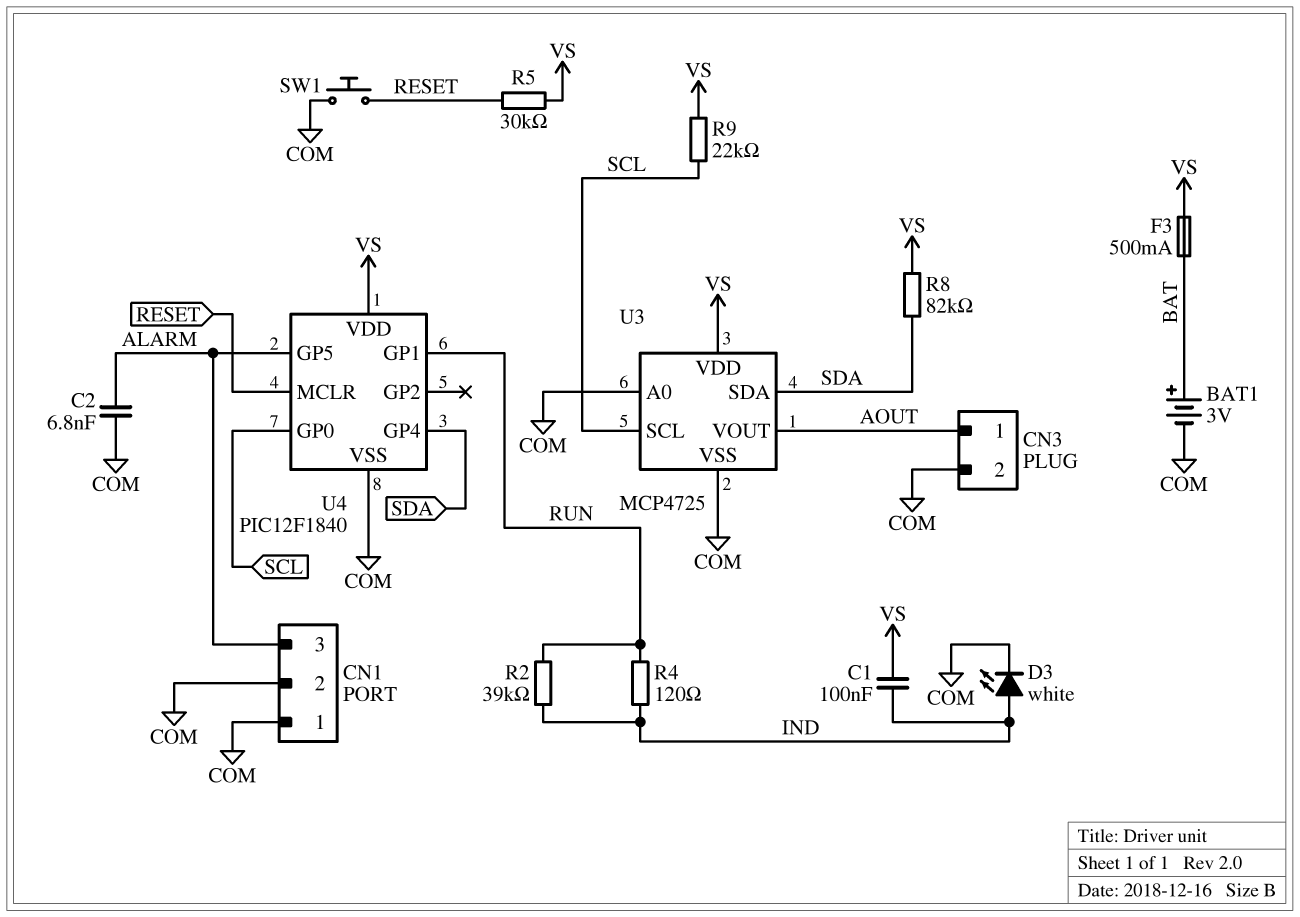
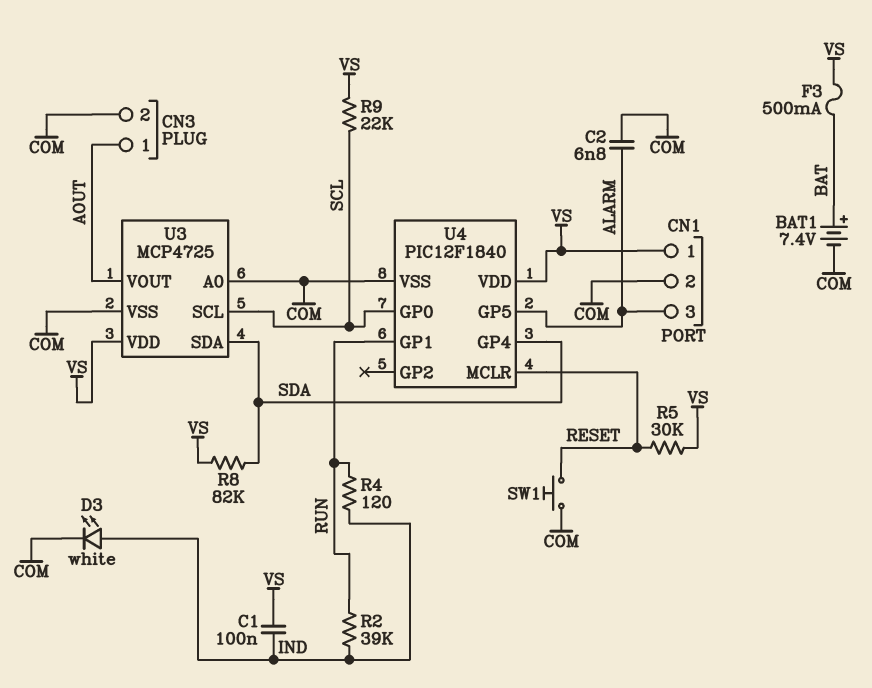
BAT1: 3V (plus BAT, minus COM) -> 7.4V (plus BAT, minus COM)
CN1 pin 1: COM -> VS

